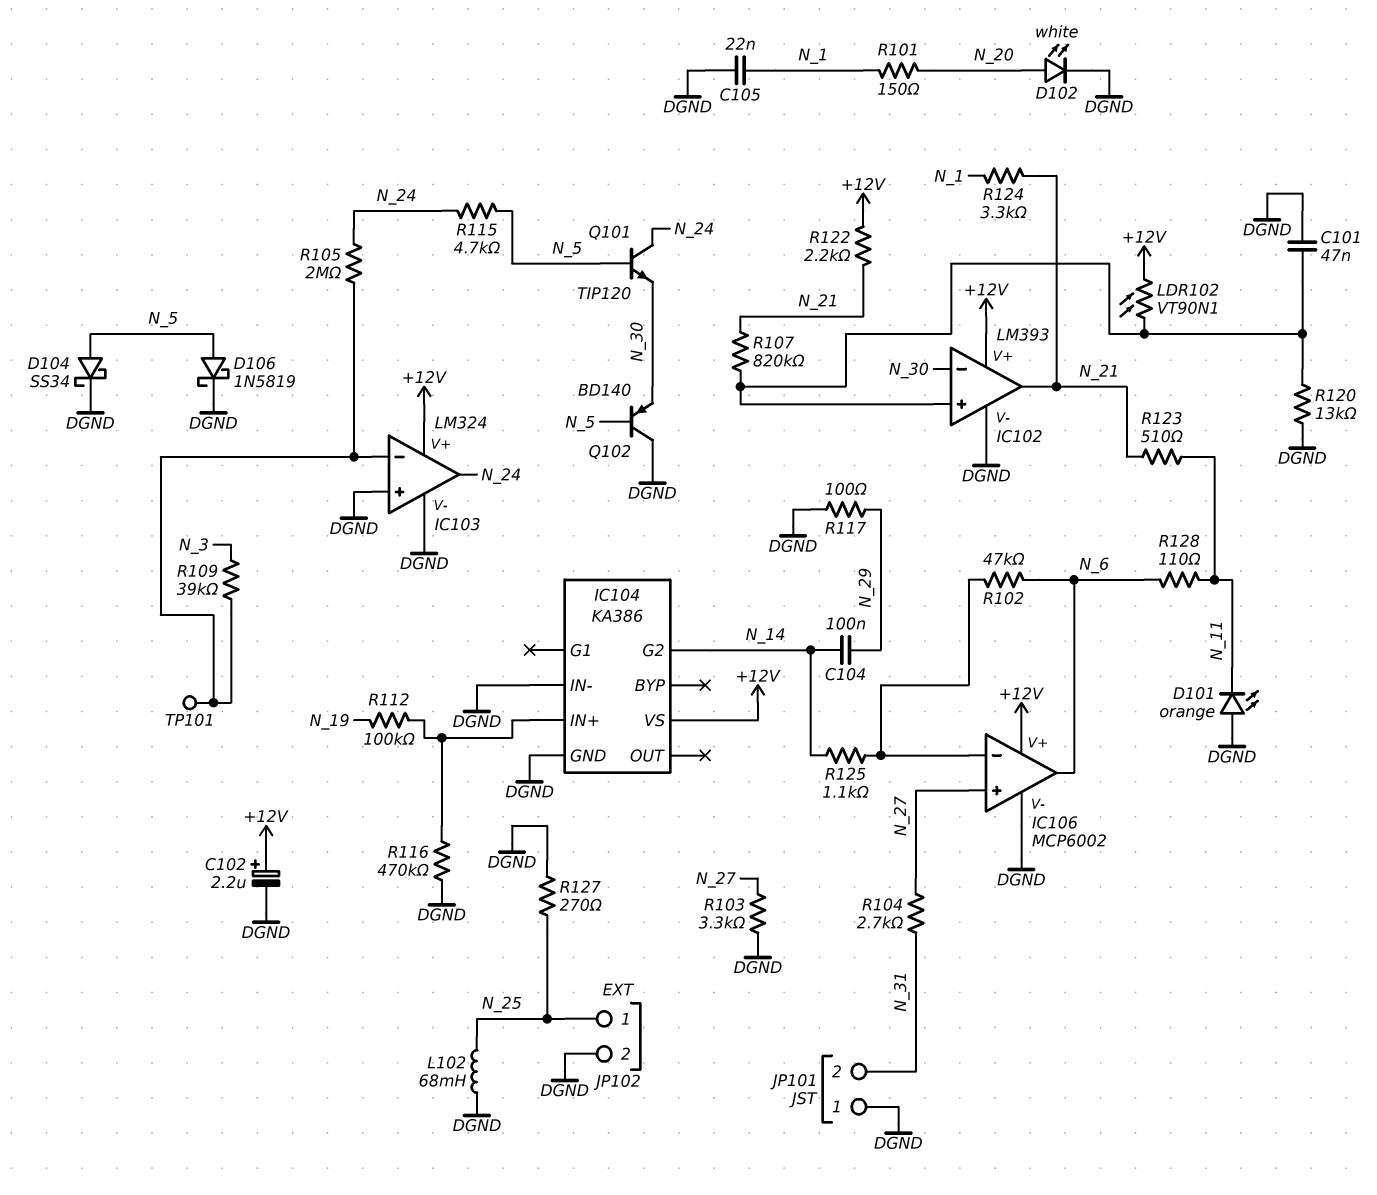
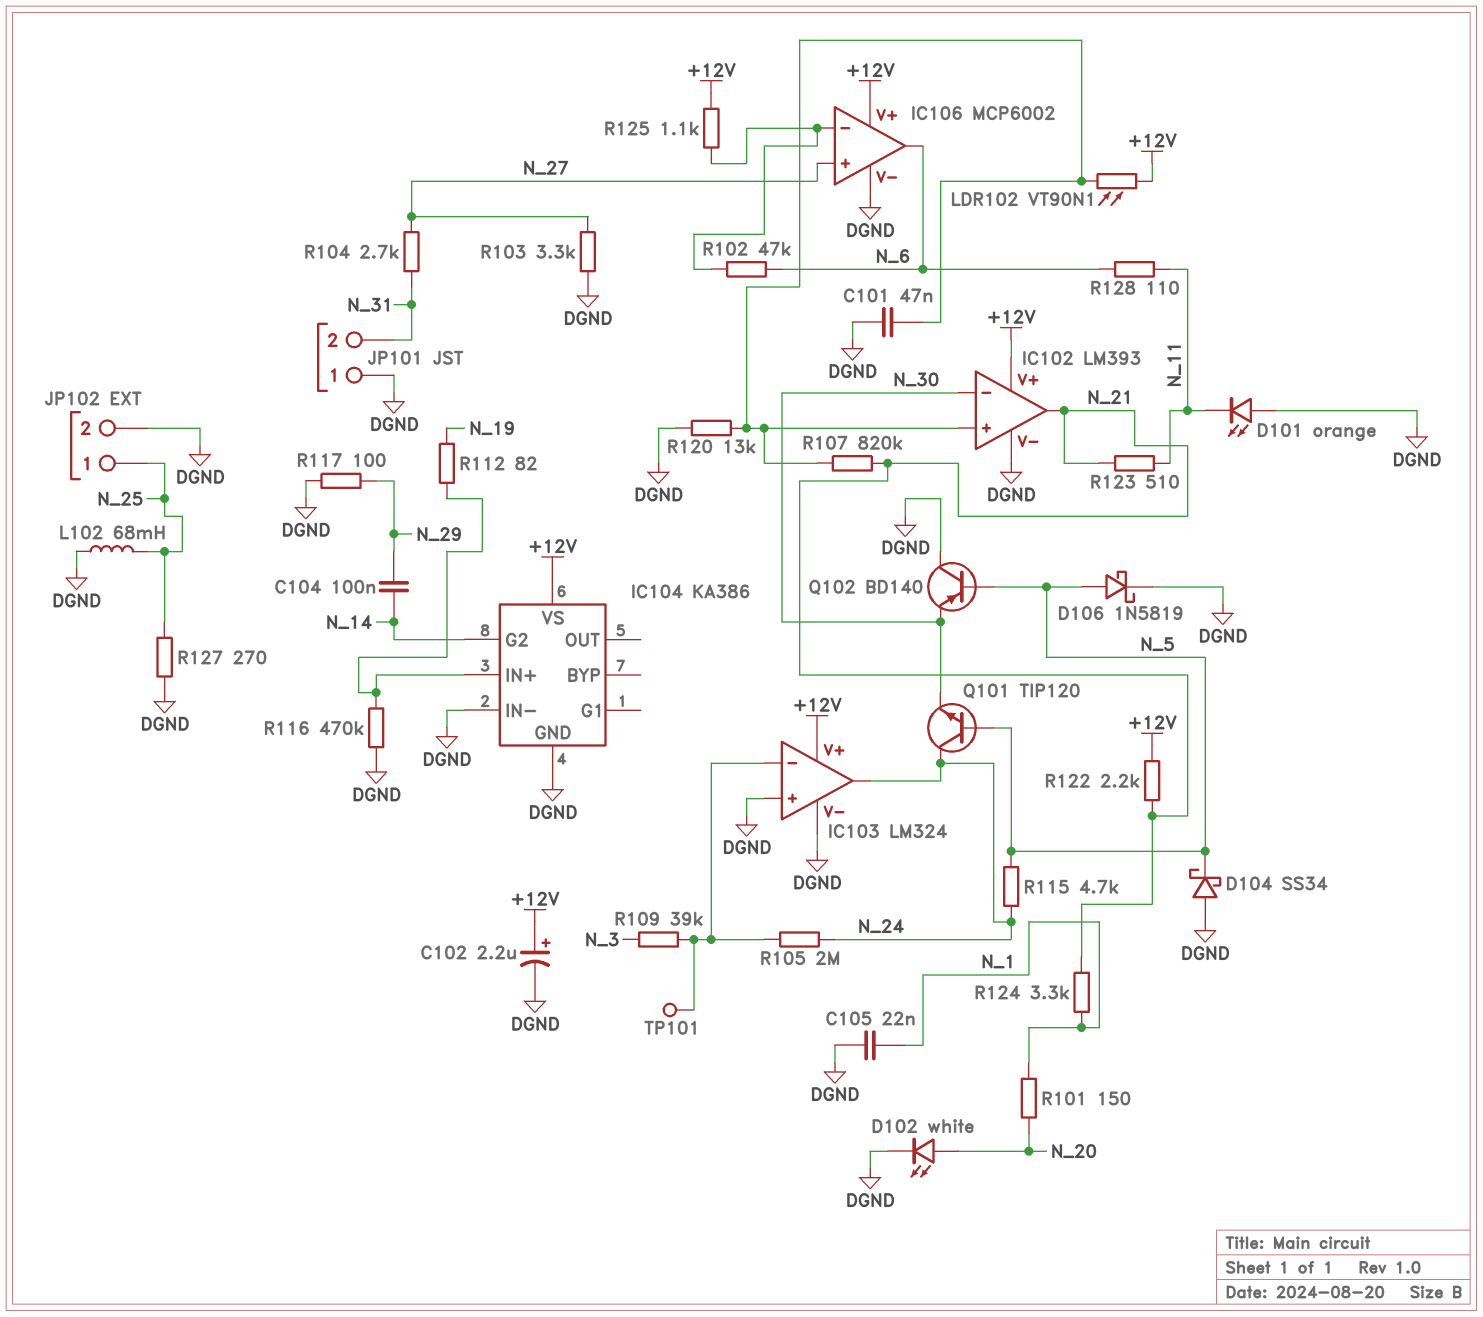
D104: schottky SS34 (A N_5, K DGND) -> schottky SS34 (A DGND, K N_5)
R112: 100k (IC104/IN+, N_19) -> 82 (IC104/IN+, N_19)
R125: 1.1k (IC106/in-, N_14) -> 1.1k (+12V, IC106/in-)

